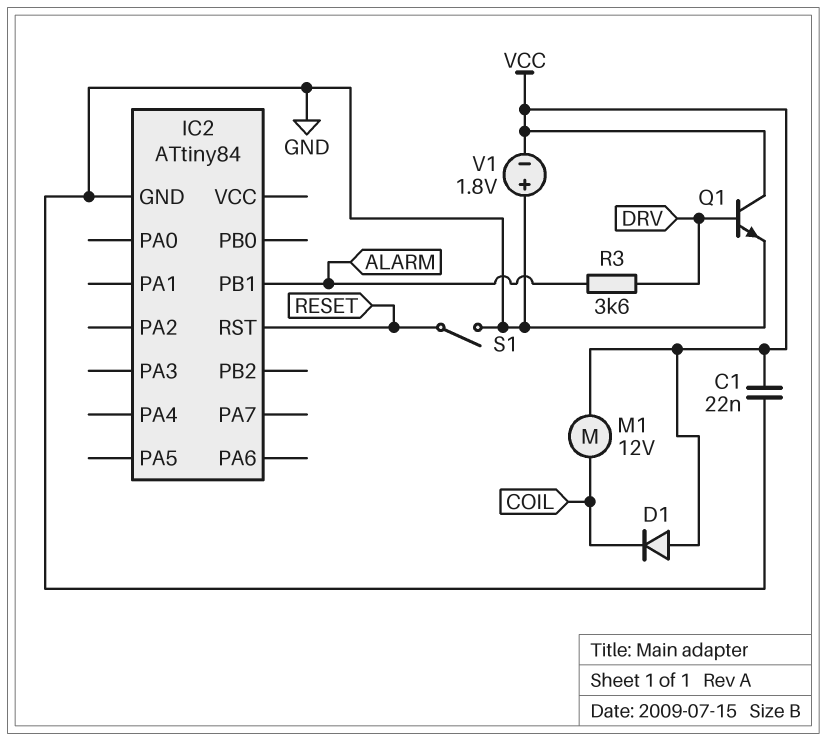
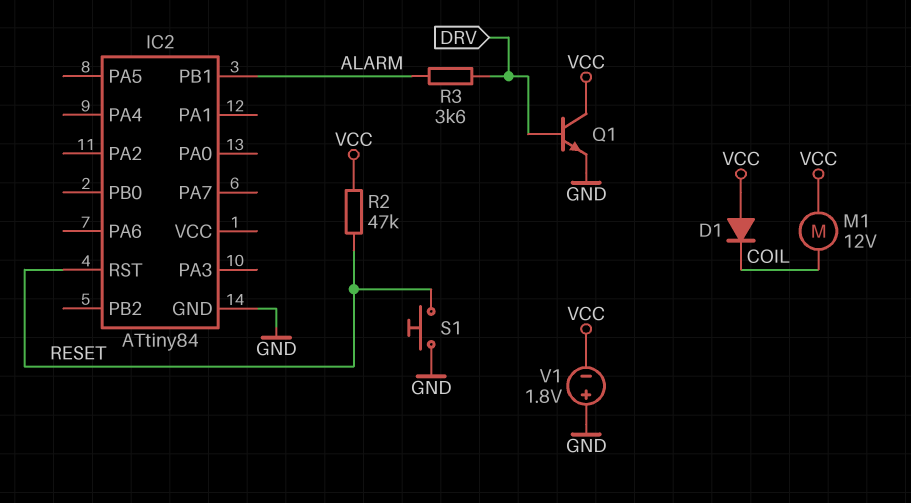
C1: 22nF (GND, VCC) -> none
R2: none -> 47k (RESET, VCC)
S1: switch (GND, RESET) -> button (GND, RESET)

